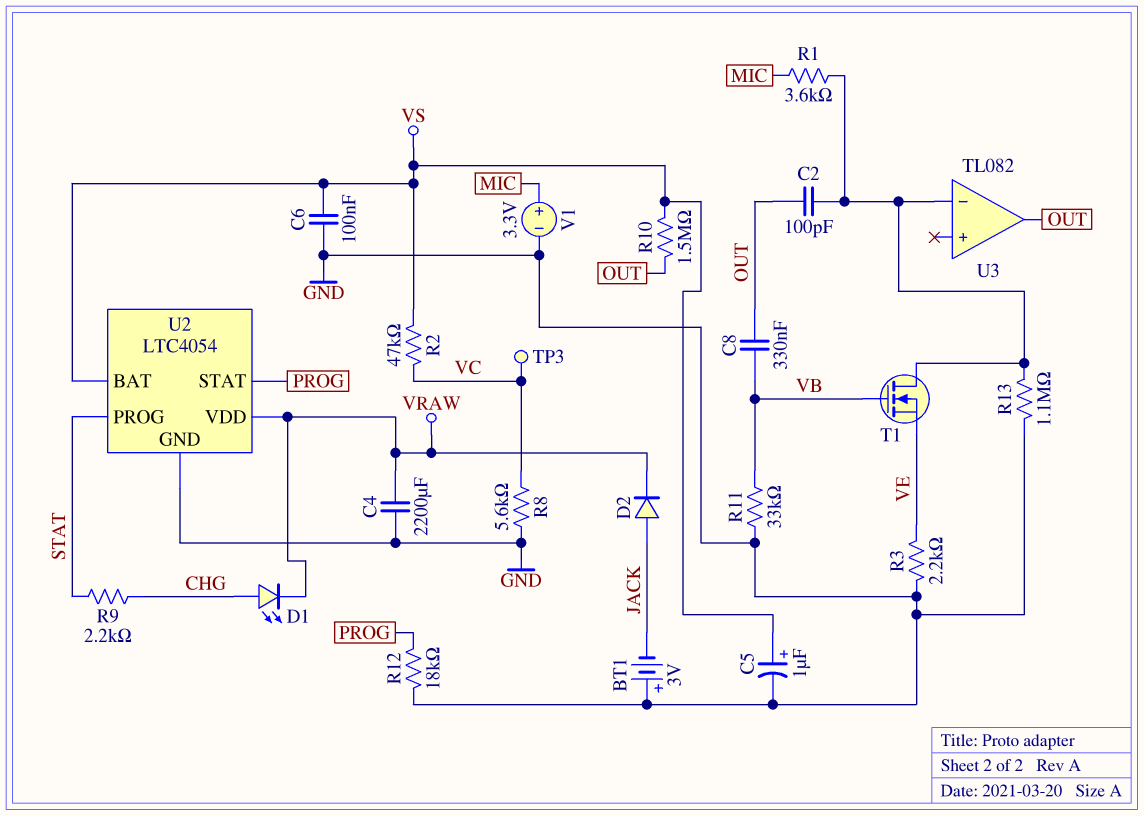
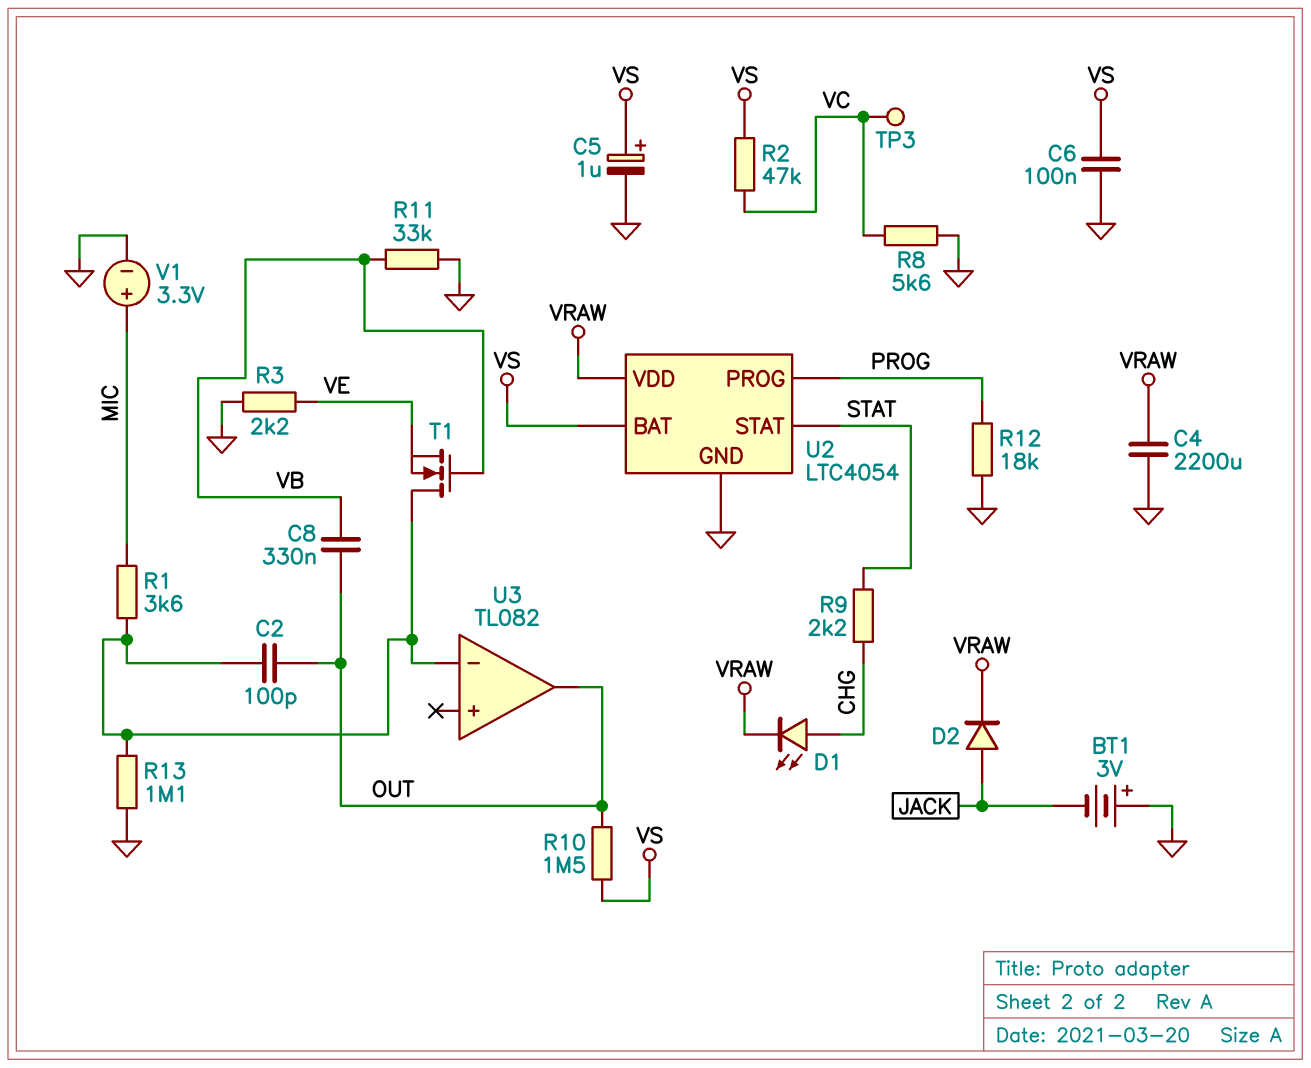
U2 pin PROG: STAT -> PROG
U2 pin STAT: PROG -> STAT

